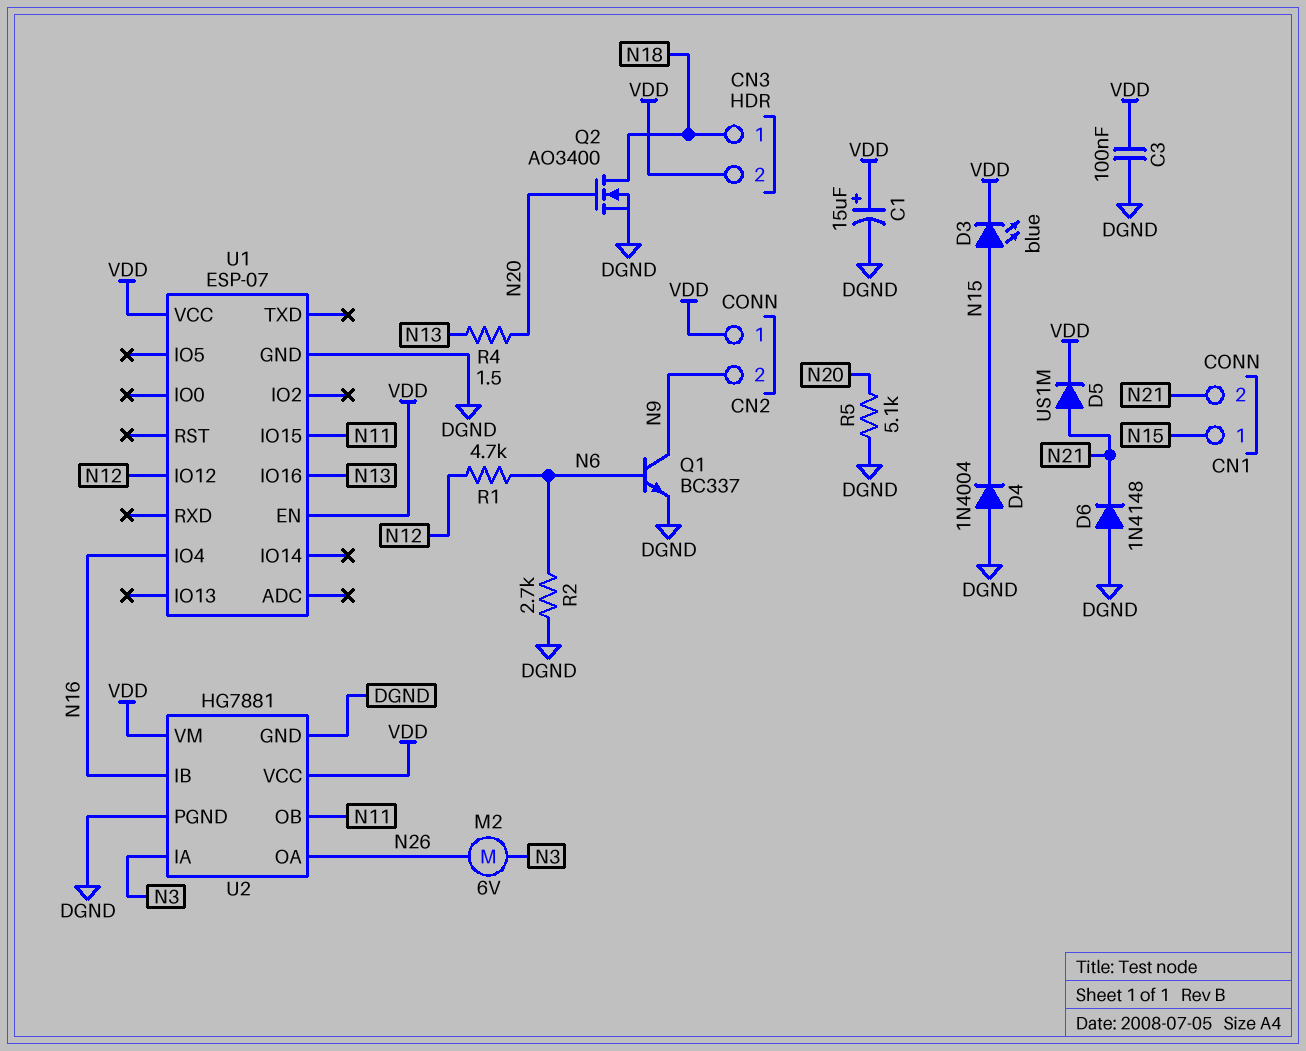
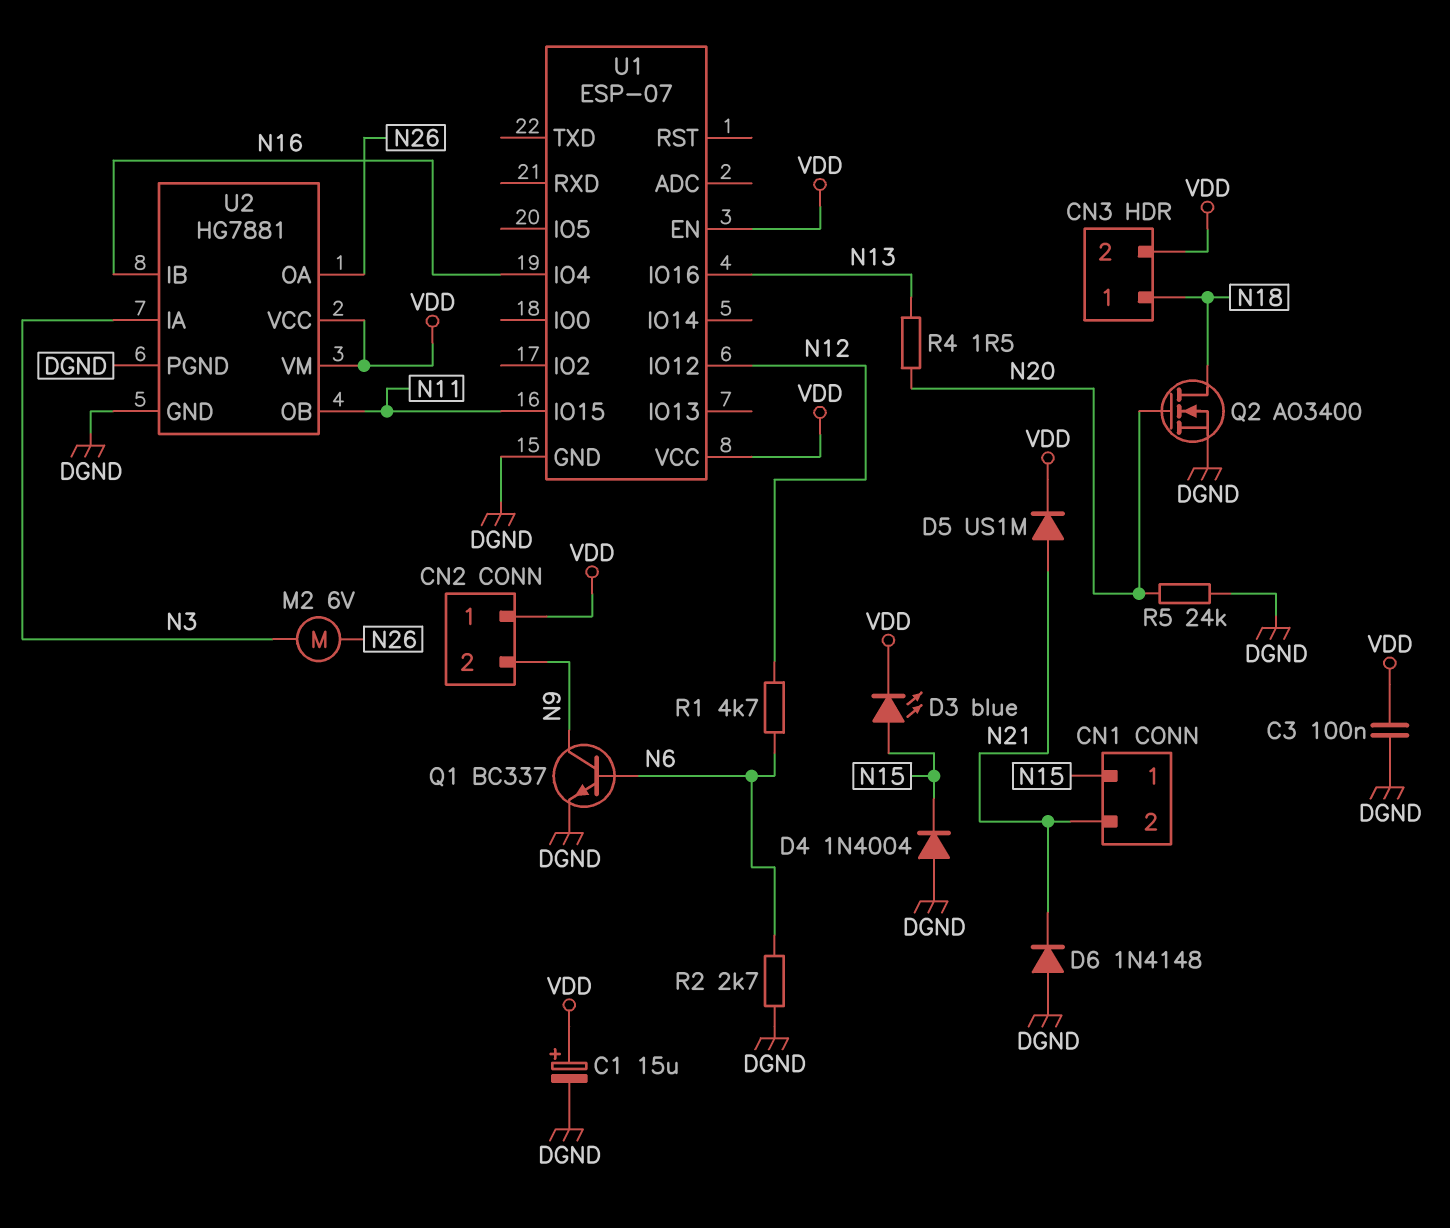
R5: 5.1k (DGND, N20) -> 24k (DGND, N20)

